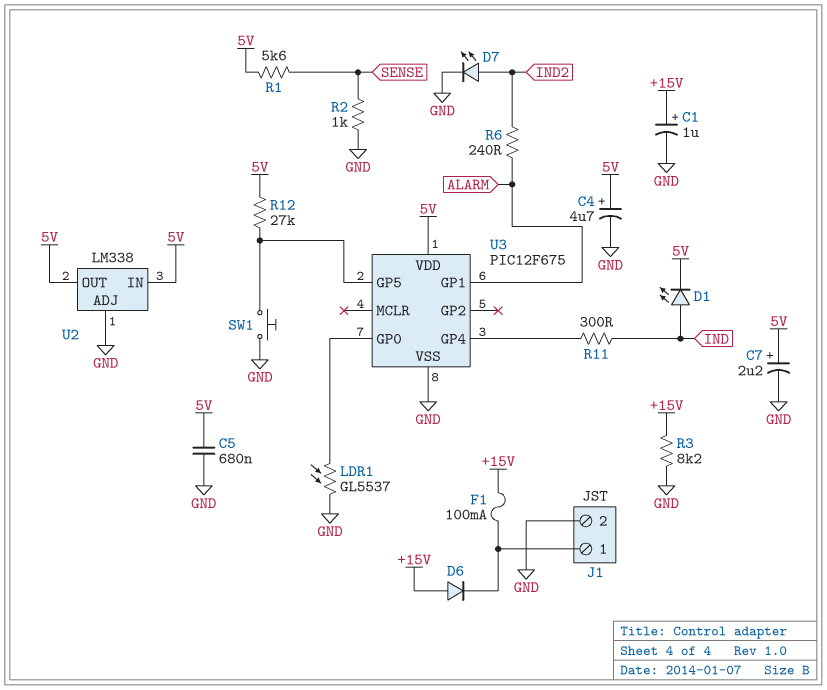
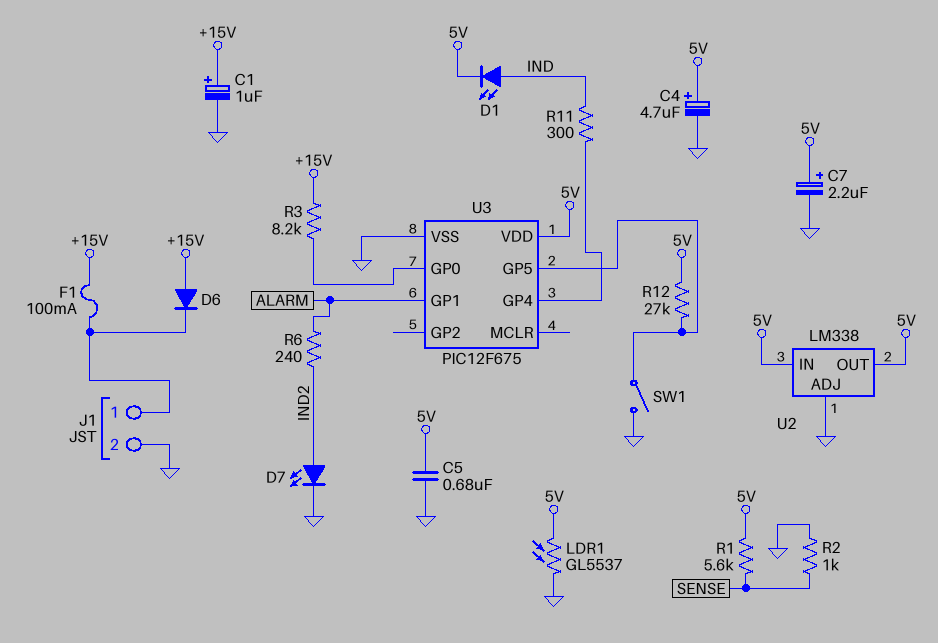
LDR1: GL5537 (GND, U3/GP0) -> GL5537 (5V, GND)
R3: 8.2k (+15V, GND) -> 8.2k (+15V, U3/GP0)
SW1: button (GND, U3/GP5) -> switch (GND, U3/GP5)

